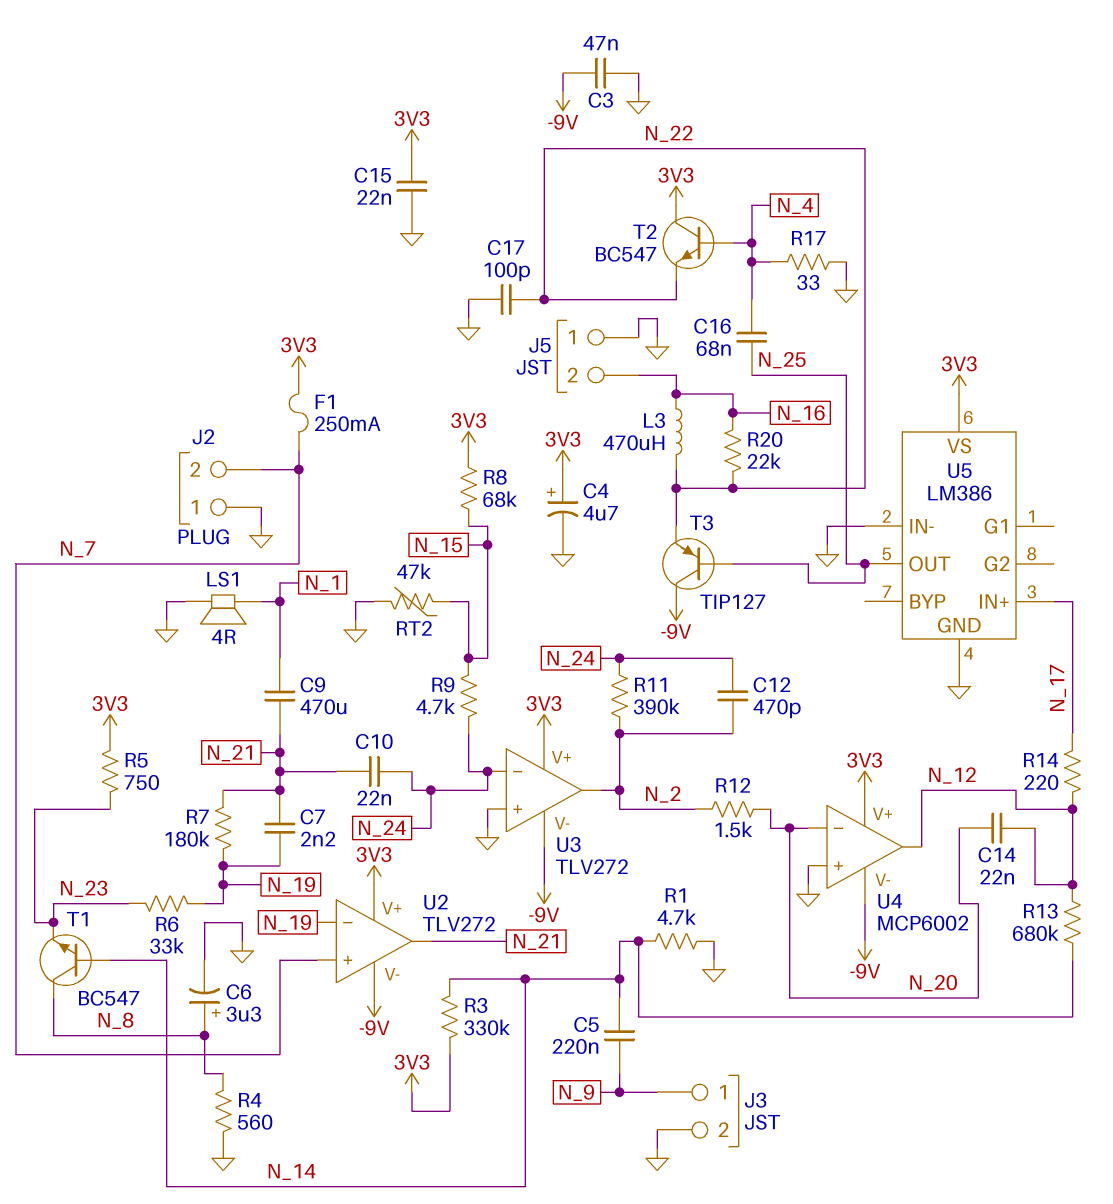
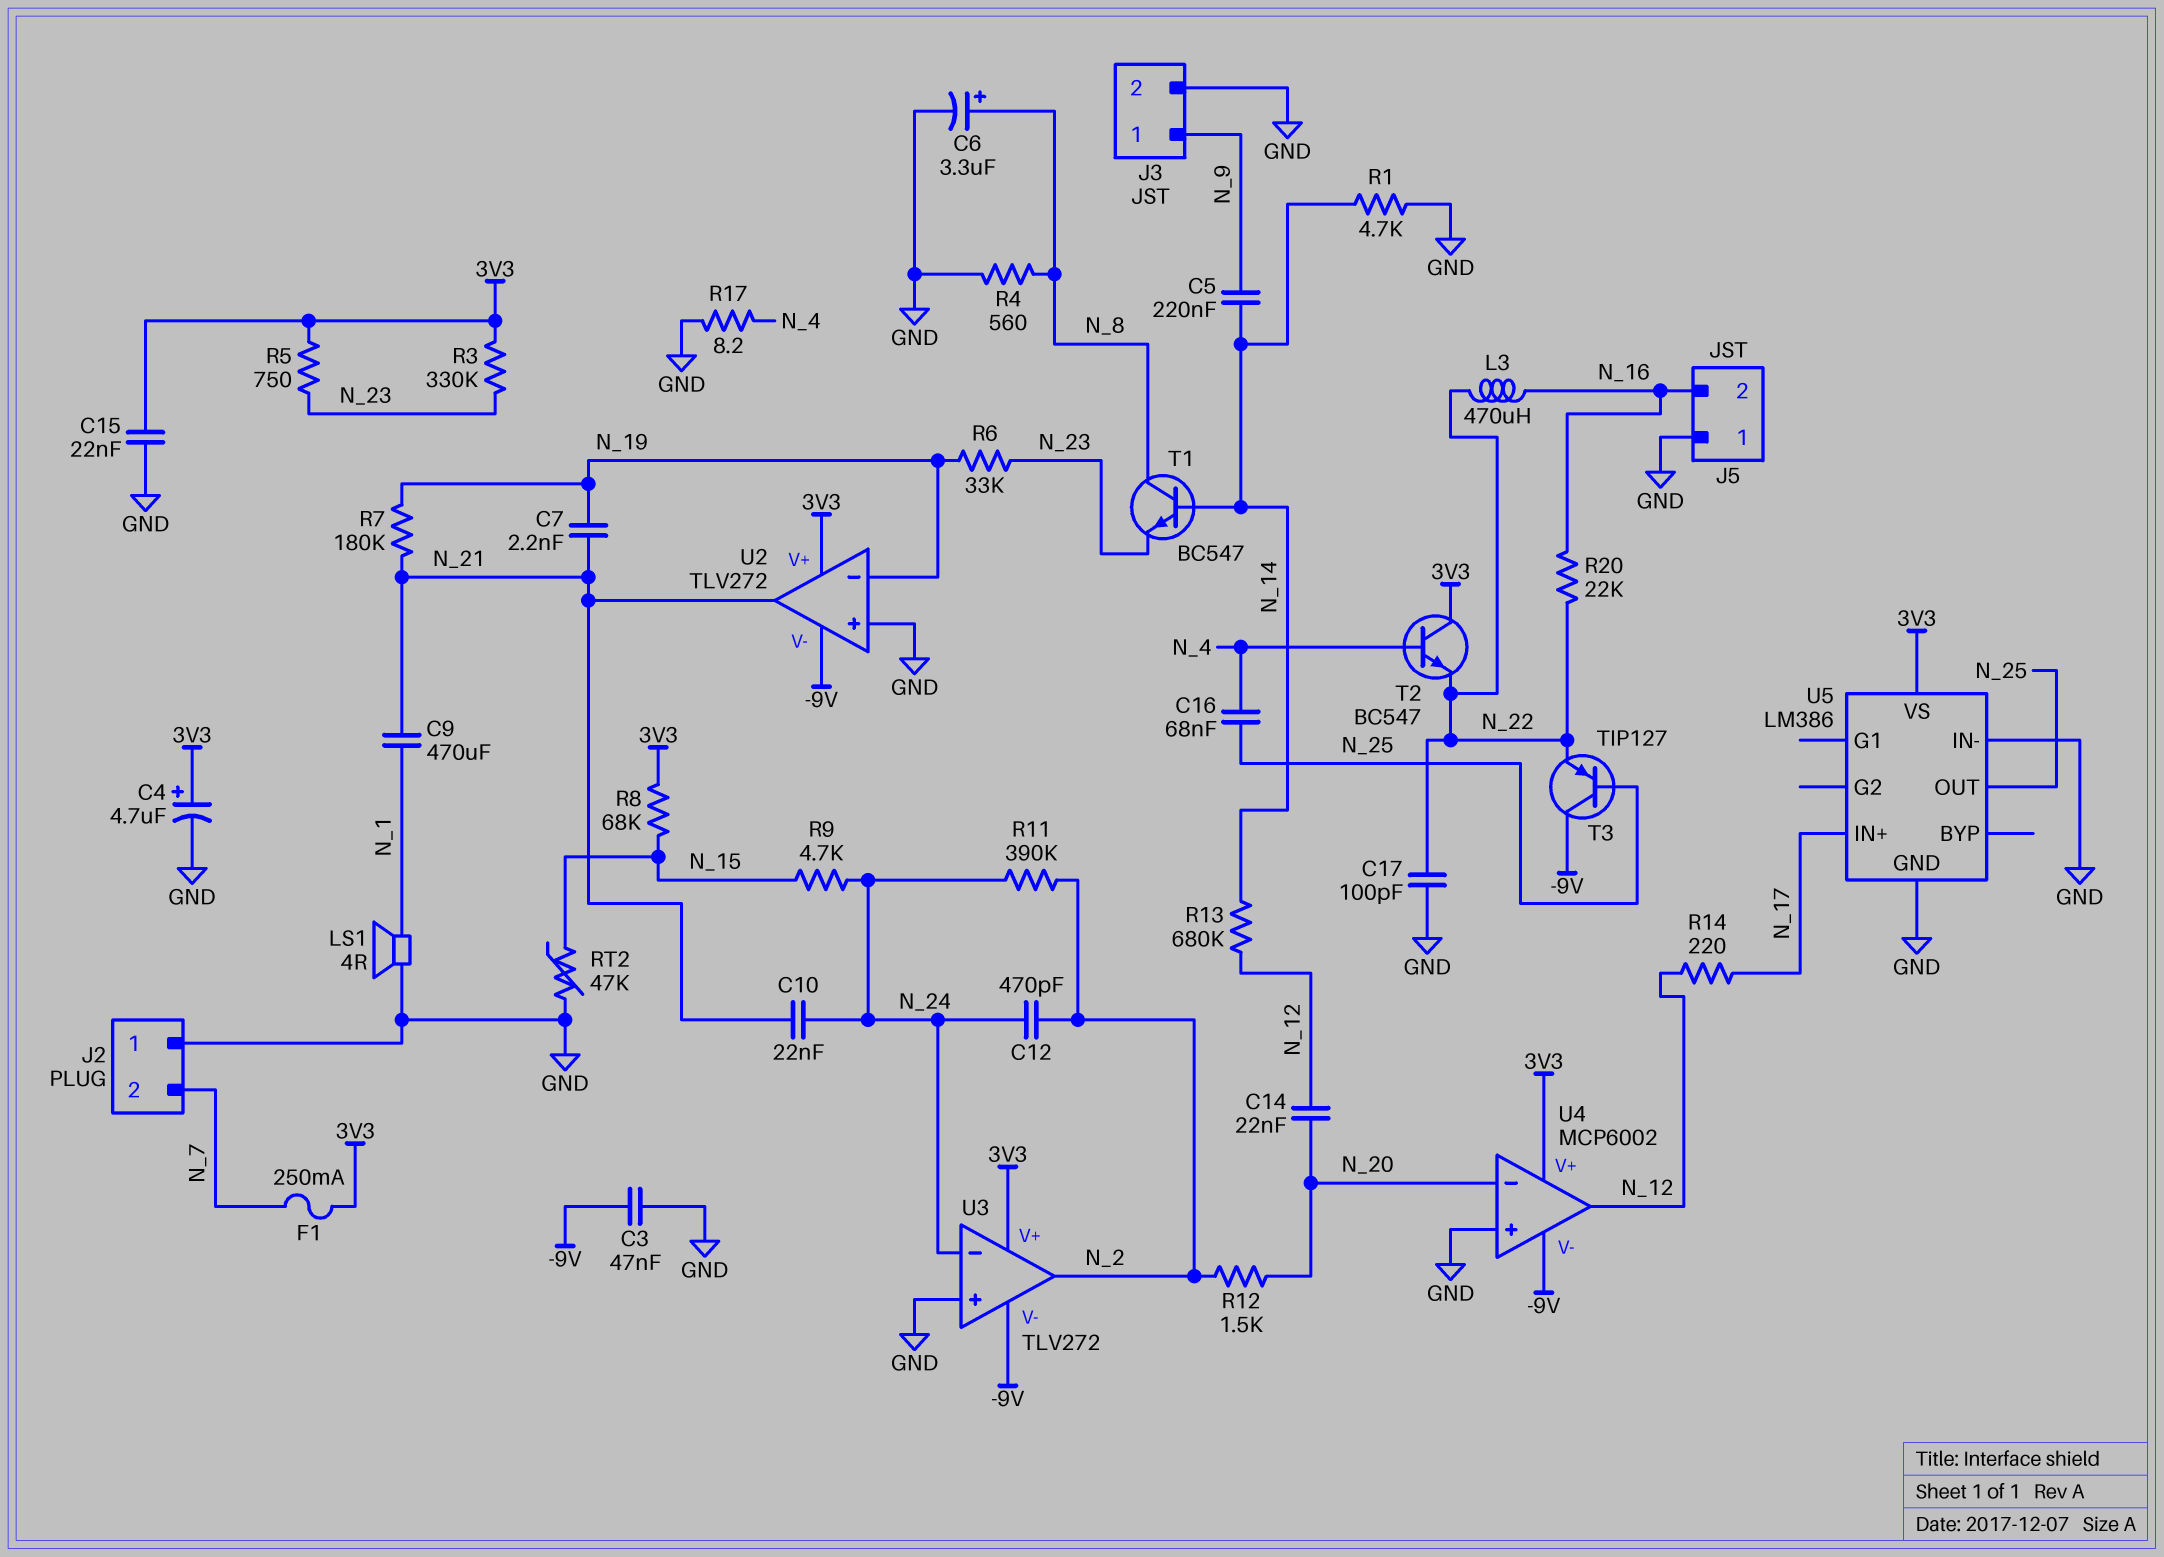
R3: 330k (3V3, N_14) -> 330k (3V3, N_23)
R17: 33 (GND, N_4) -> 8.2 (GND, N_4)
U2 pin in+: N_7 -> GND

